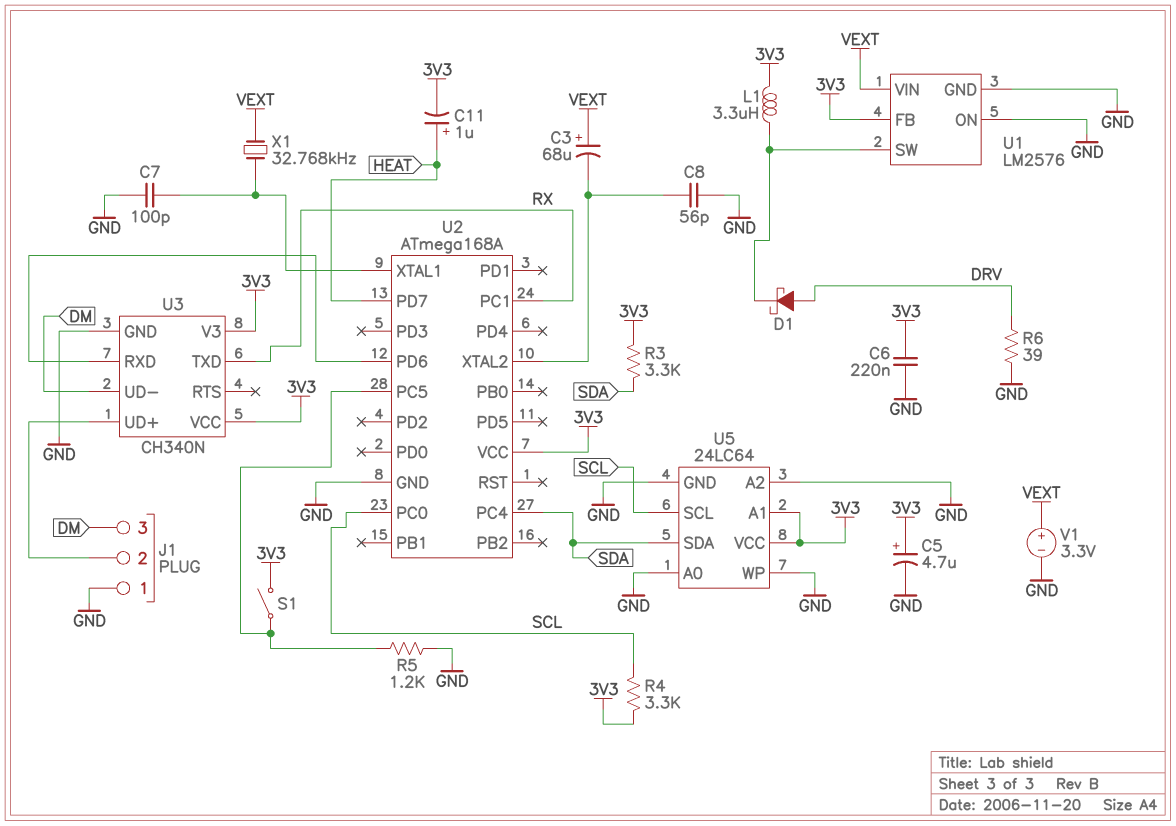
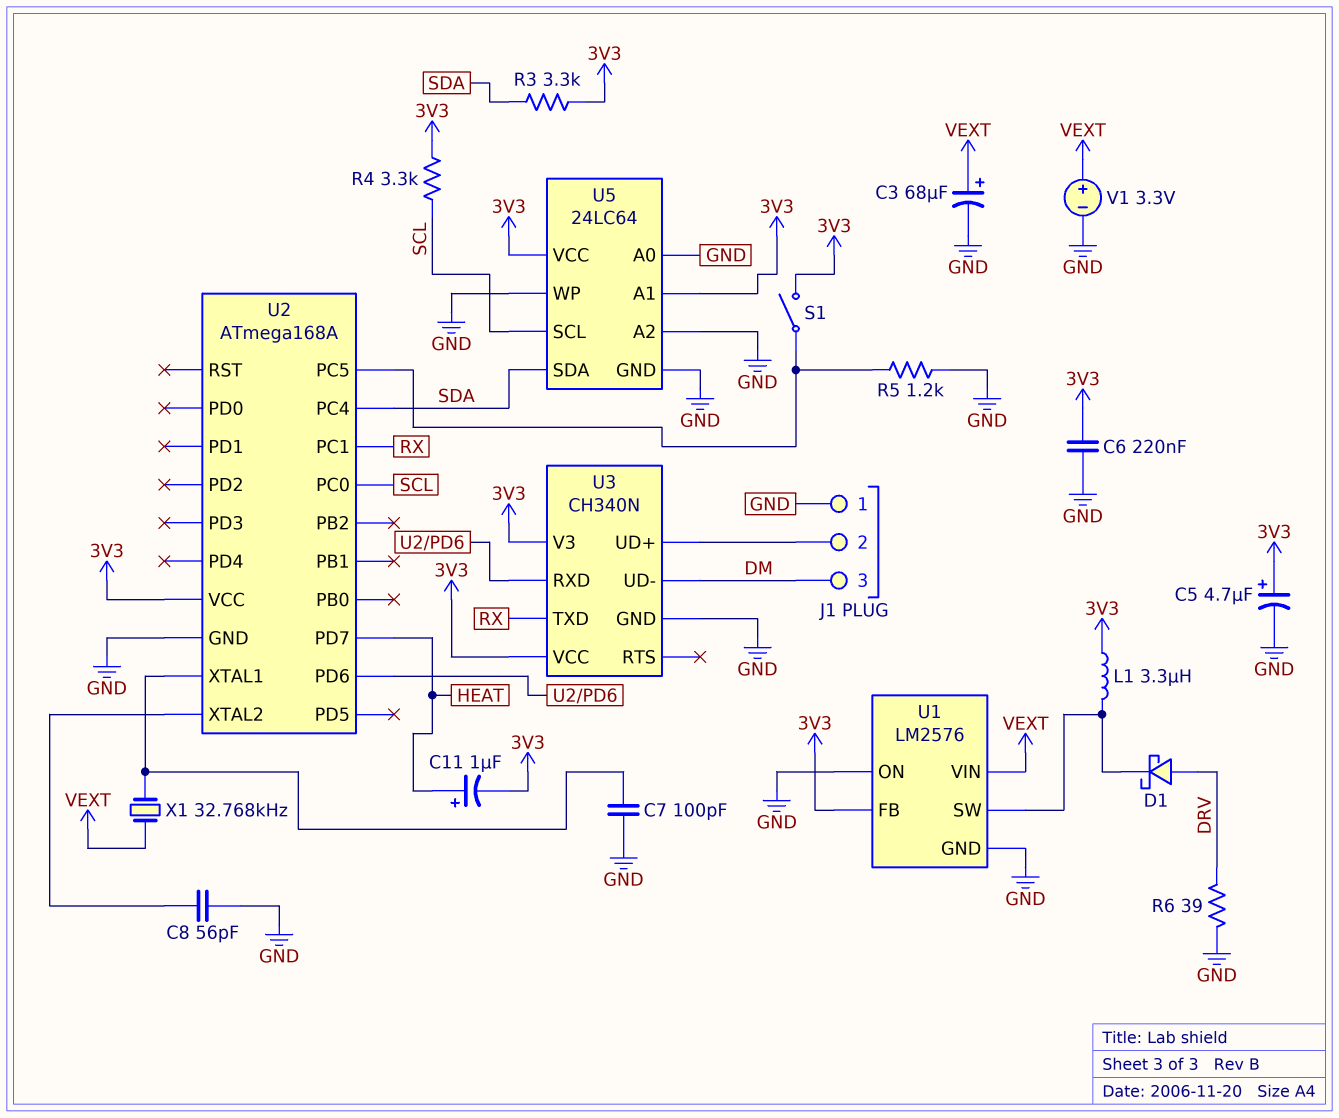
C3: 68uF (plus VEXT, minus U2/XTAL2) -> 68uF (plus VEXT, minus GND)

